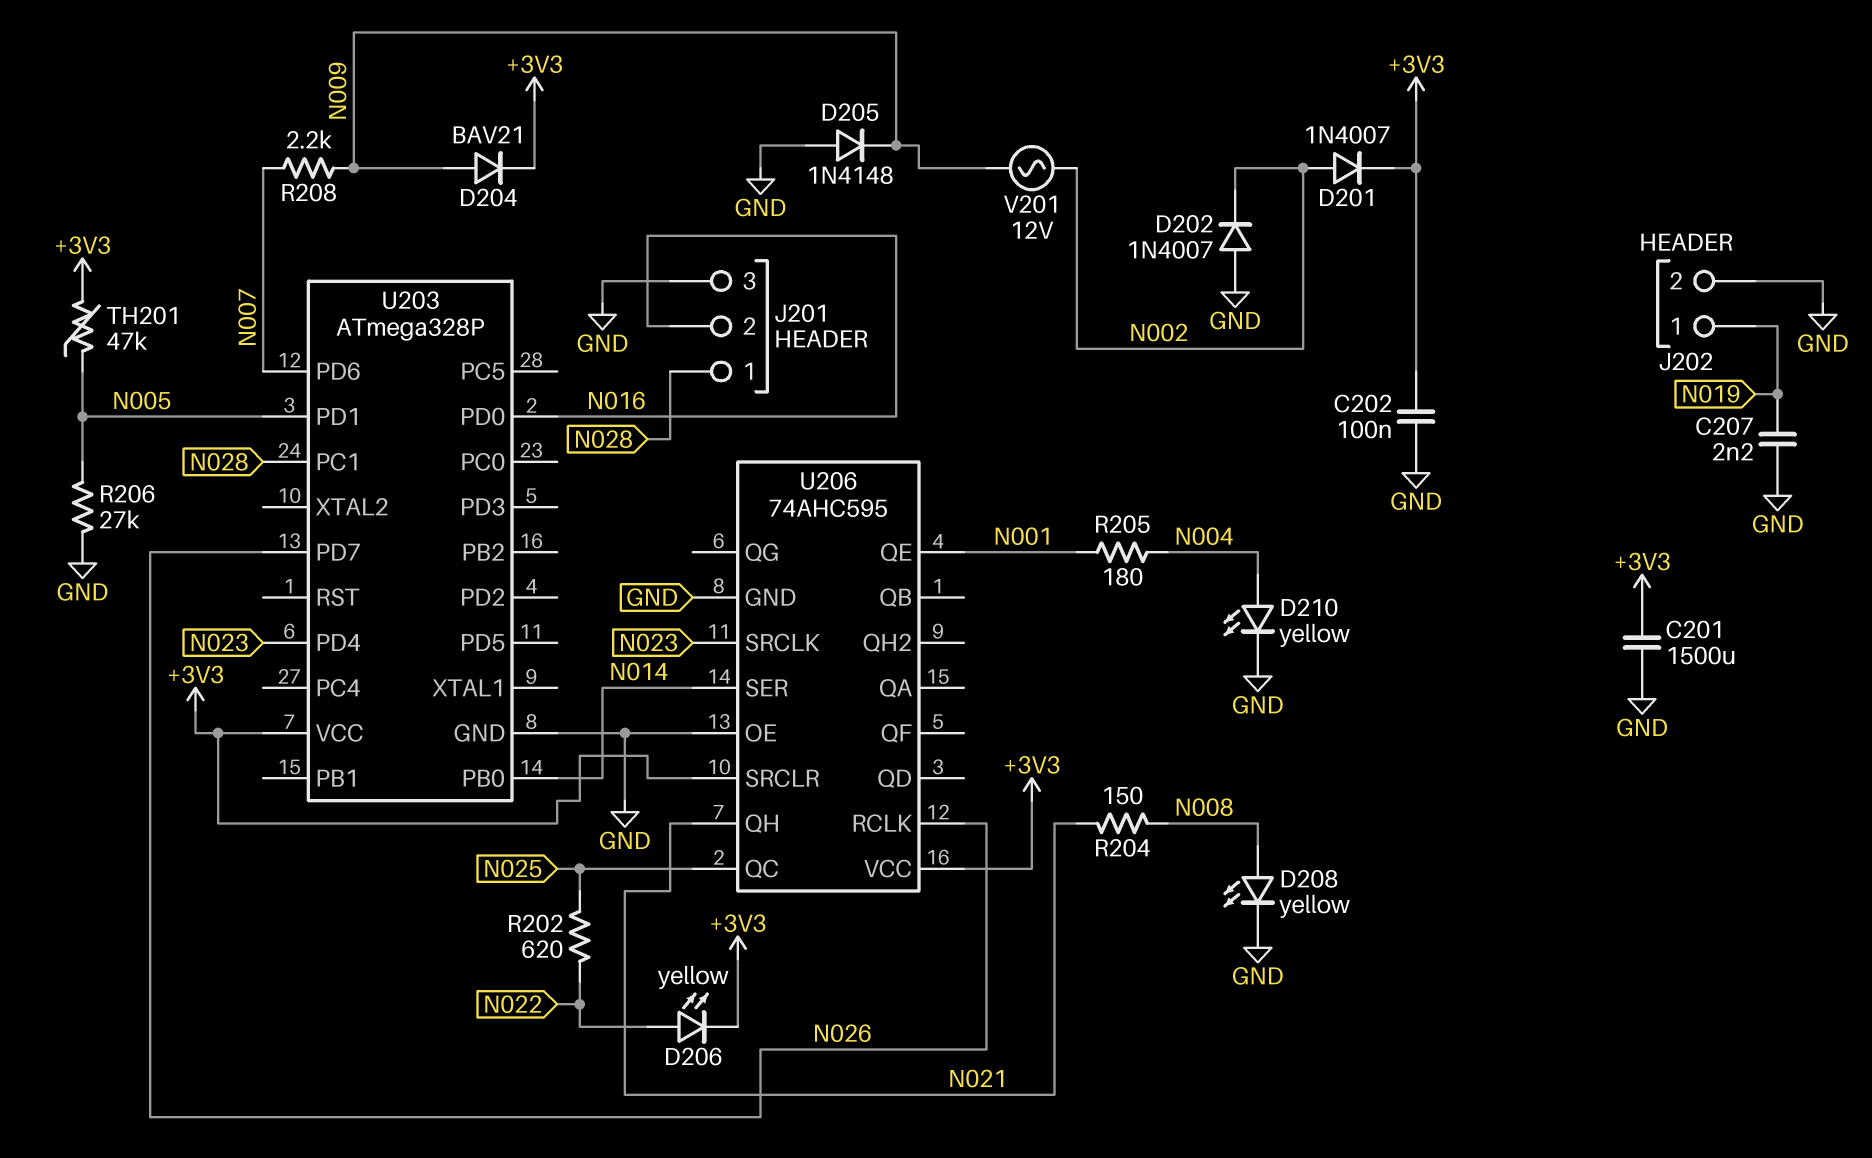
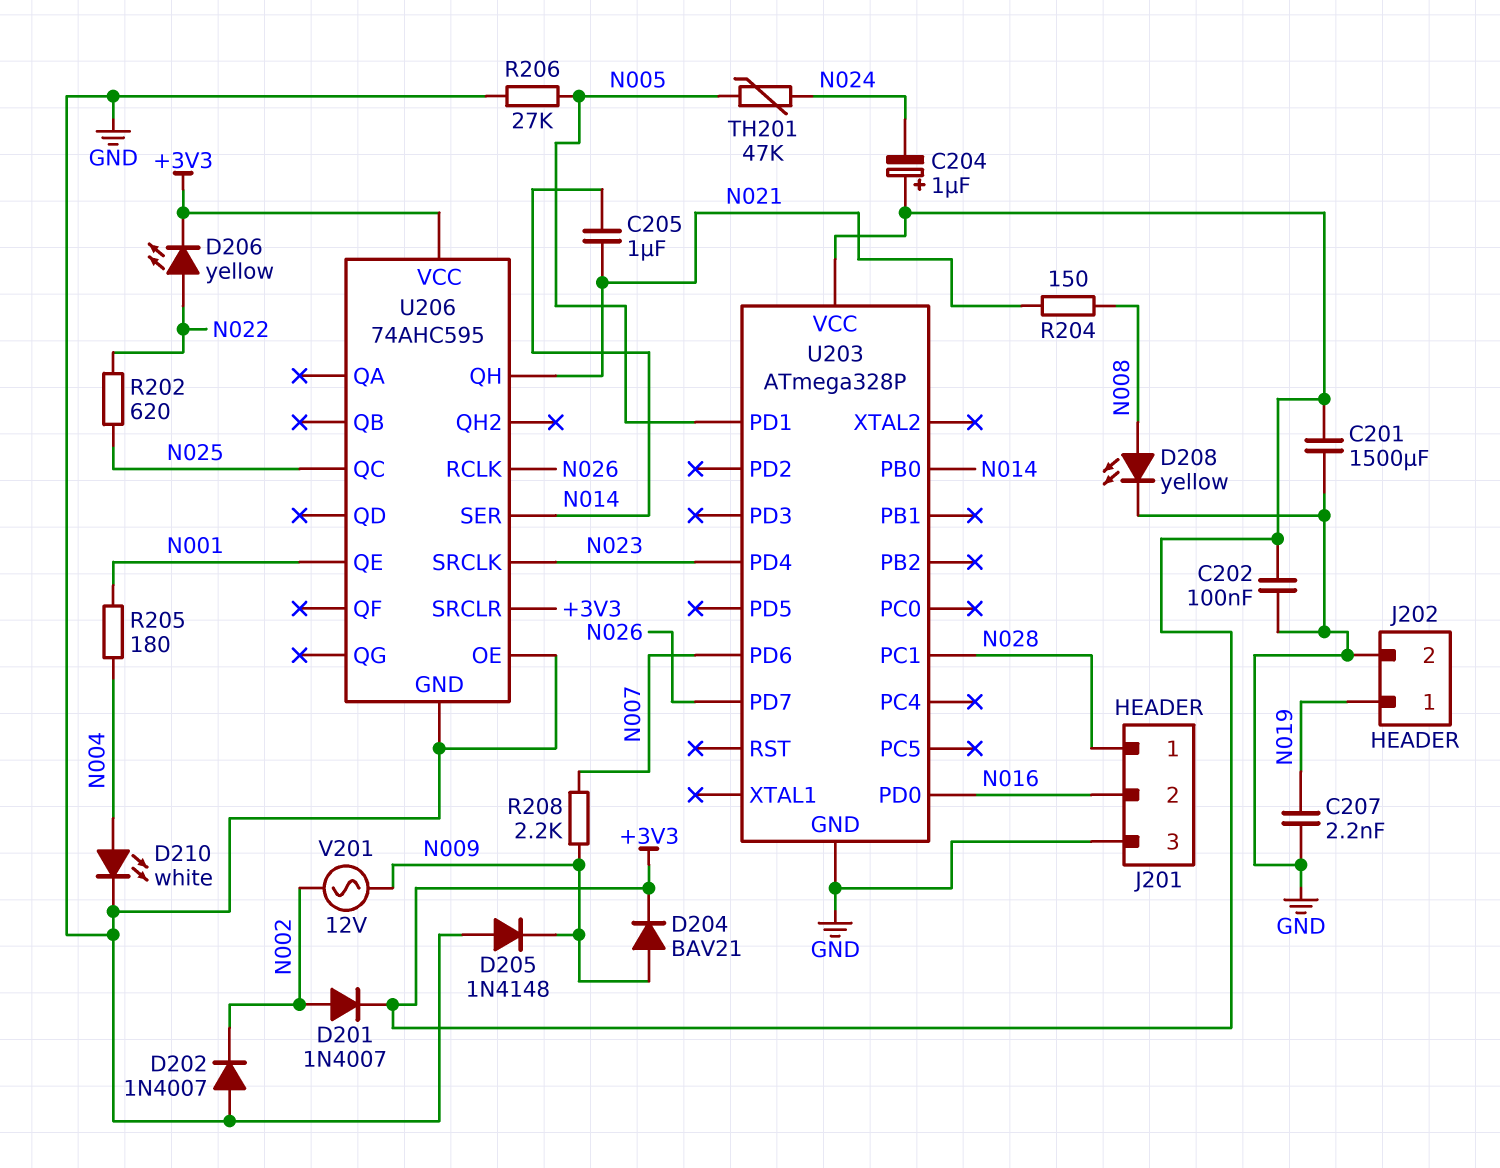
C204: none -> 1uF (plus +3V3, minus N024)
C205: none -> 1uF (N014, N021)
D210: LED yellow (A N004, K GND) -> LED white (A N004, K GND)
TH201: 47k (+3V3, N005) -> 47k (N005, N024)

